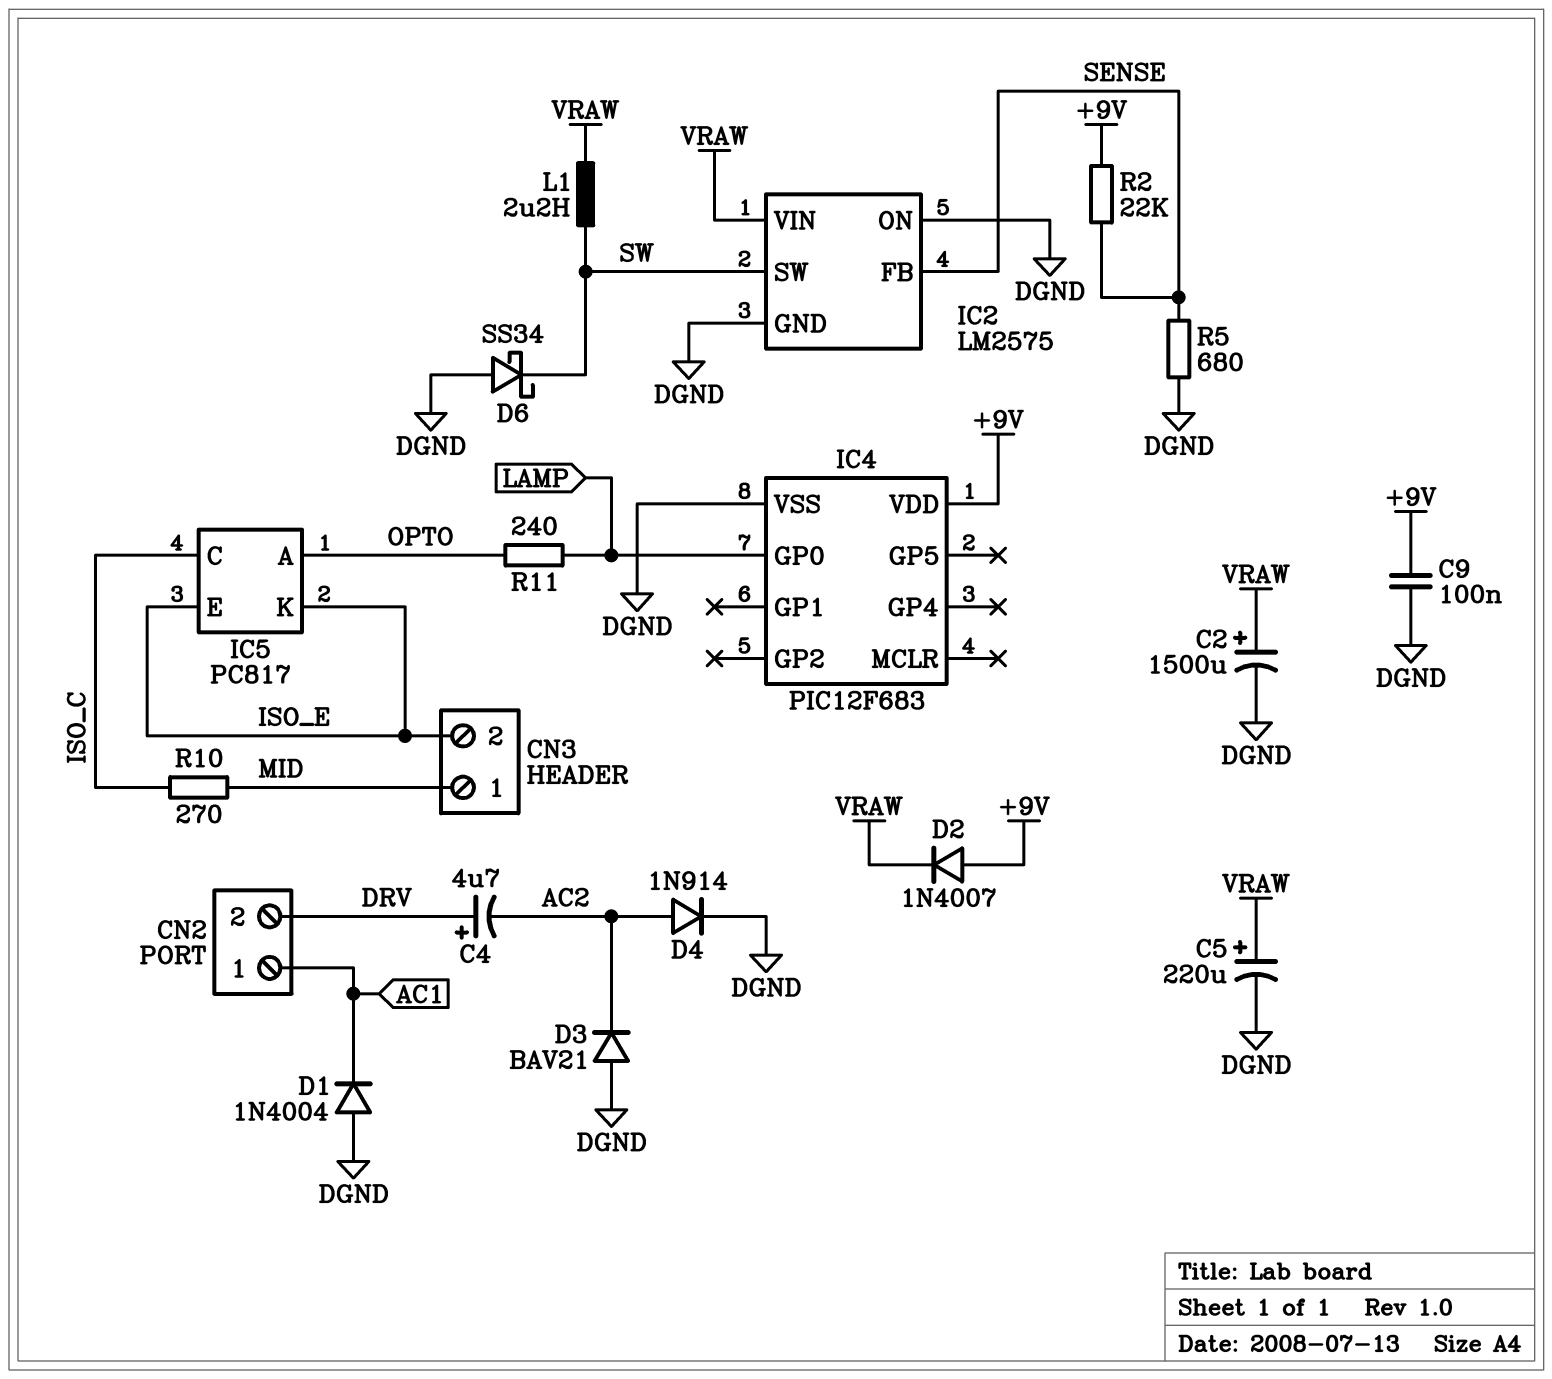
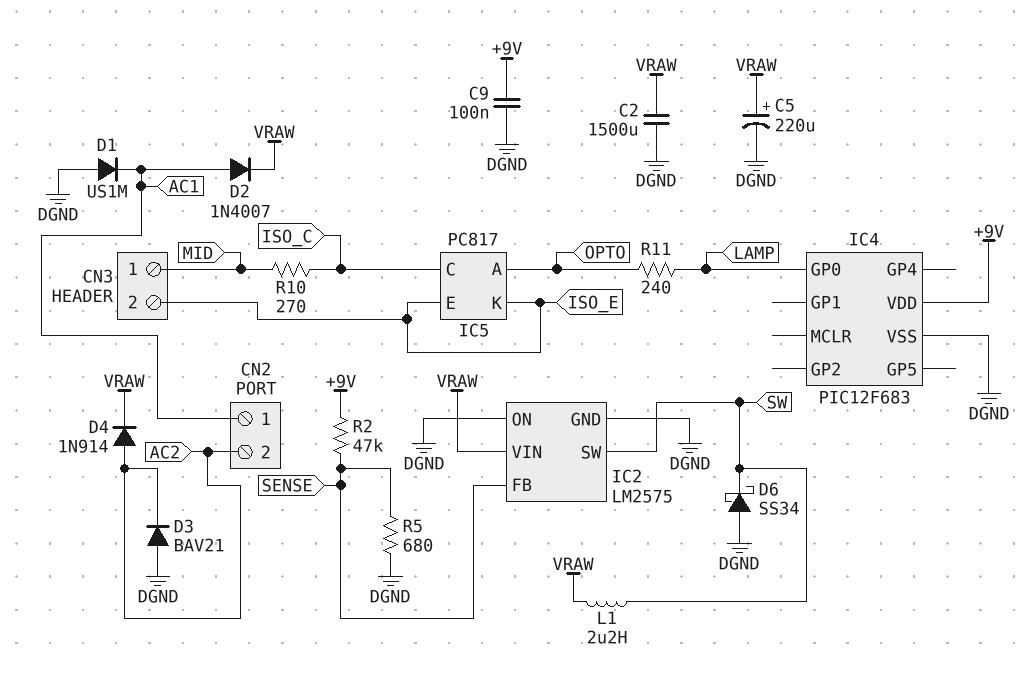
C2: 1500uF (plus VRAW, minus DGND) -> 1500uF (DGND, VRAW)
C4: 4.7uF (plus DRV, minus AC2) -> none
CN2 pin 2: DRV -> AC2
D1: diode 1N4004 (A DGND, K AC1) -> diode US1M (A DGND, K AC1)
D2: diode 1N4007 (A +9V, K VRAW) -> diode 1N4007 (A AC1, K VRAW)
D4: diode 1N914 (A AC2, K DGND) -> diode 1N914 (A AC2, K VRAW)
R2: 22k (+9V, SENSE) -> 47k (+9V, SENSE)

